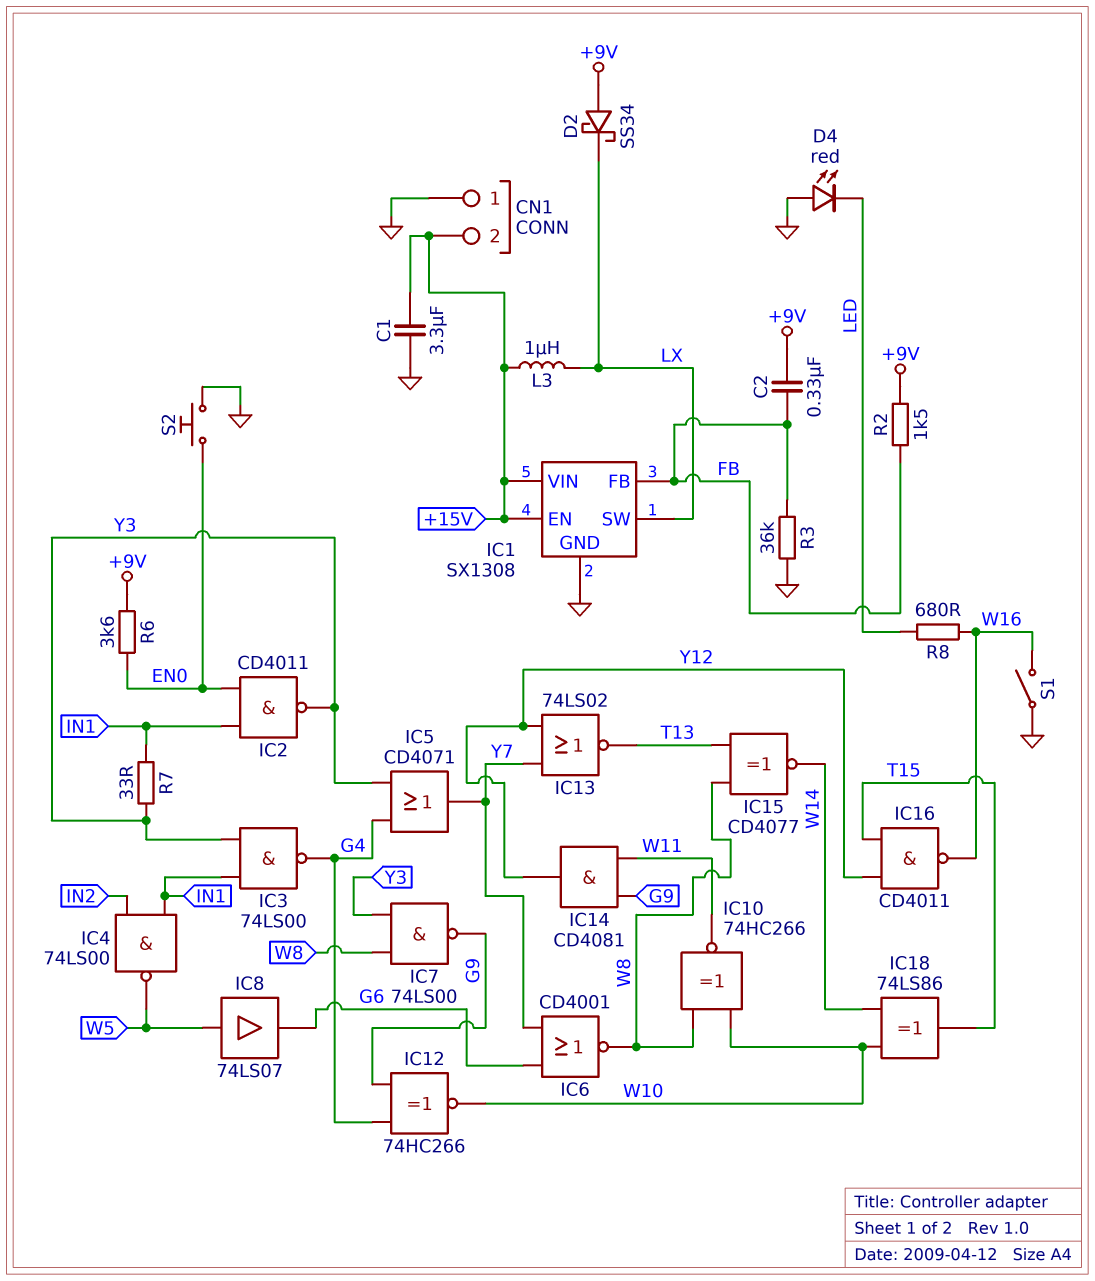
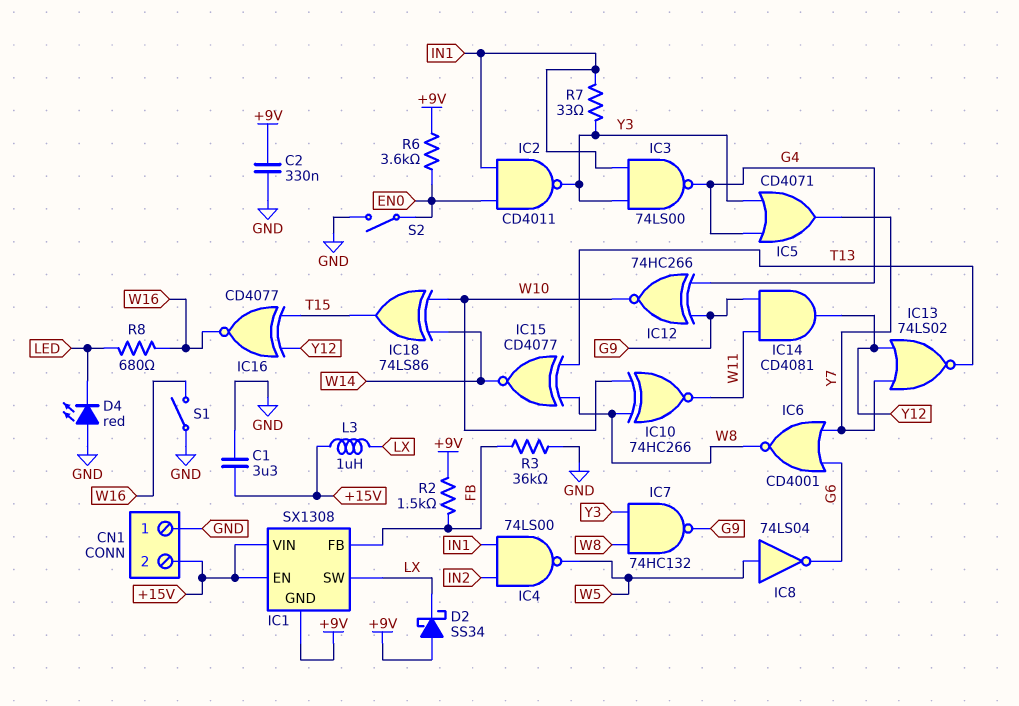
C2: 330nF (+9V, FB) -> 330nF (+9V, GND)
IC1 pin GND: GND -> +9V
IC7: NAND 74LS00 (in W8, in Y3, out G9) -> NAND 74HC132 (in W8, in Y3, out G9)
IC8: buffer 74LS07 (in W5, out G6) -> NOT 74LS04 (in W5, out G6)
IC16: NAND CD4011 (in T15, in Y12, out W16) -> XNOR CD4077 (in T15, in Y12, out W16)
S2: button (EN0, GND) -> switch (EN0, GND)

